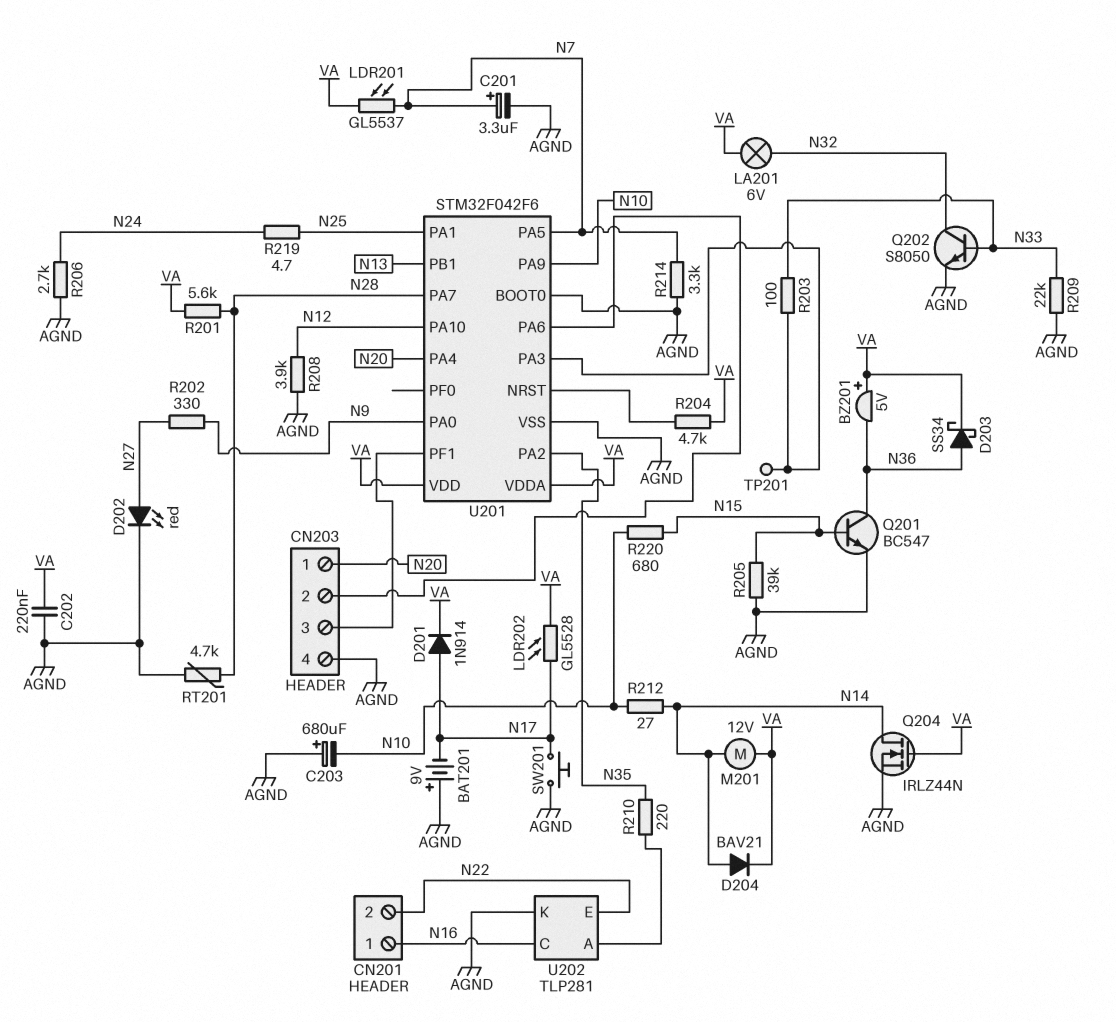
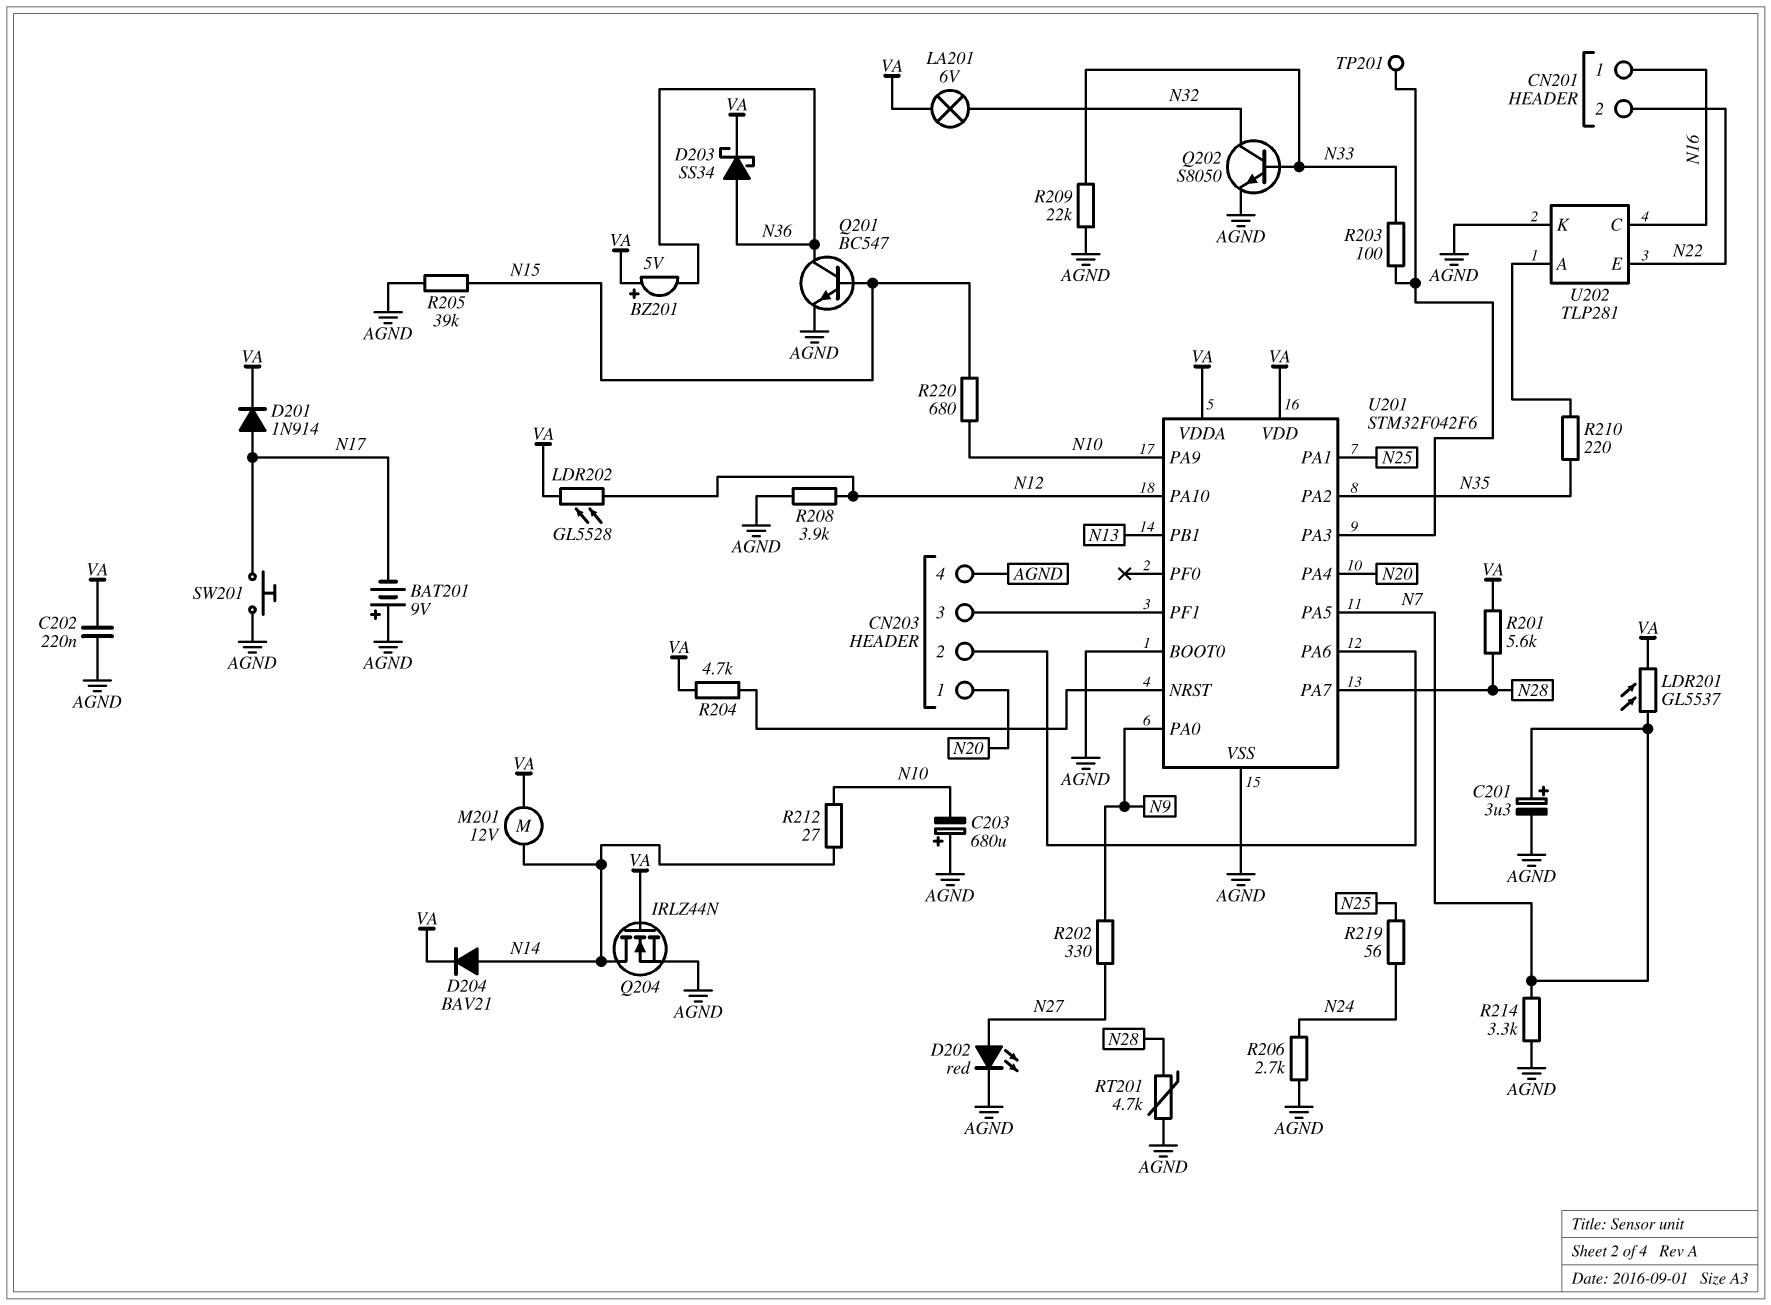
LDR202: GL5528 (N17, VA) -> GL5528 (N12, VA)
R219: 4.7 (N24, N25) -> 56 (N24, N25)

